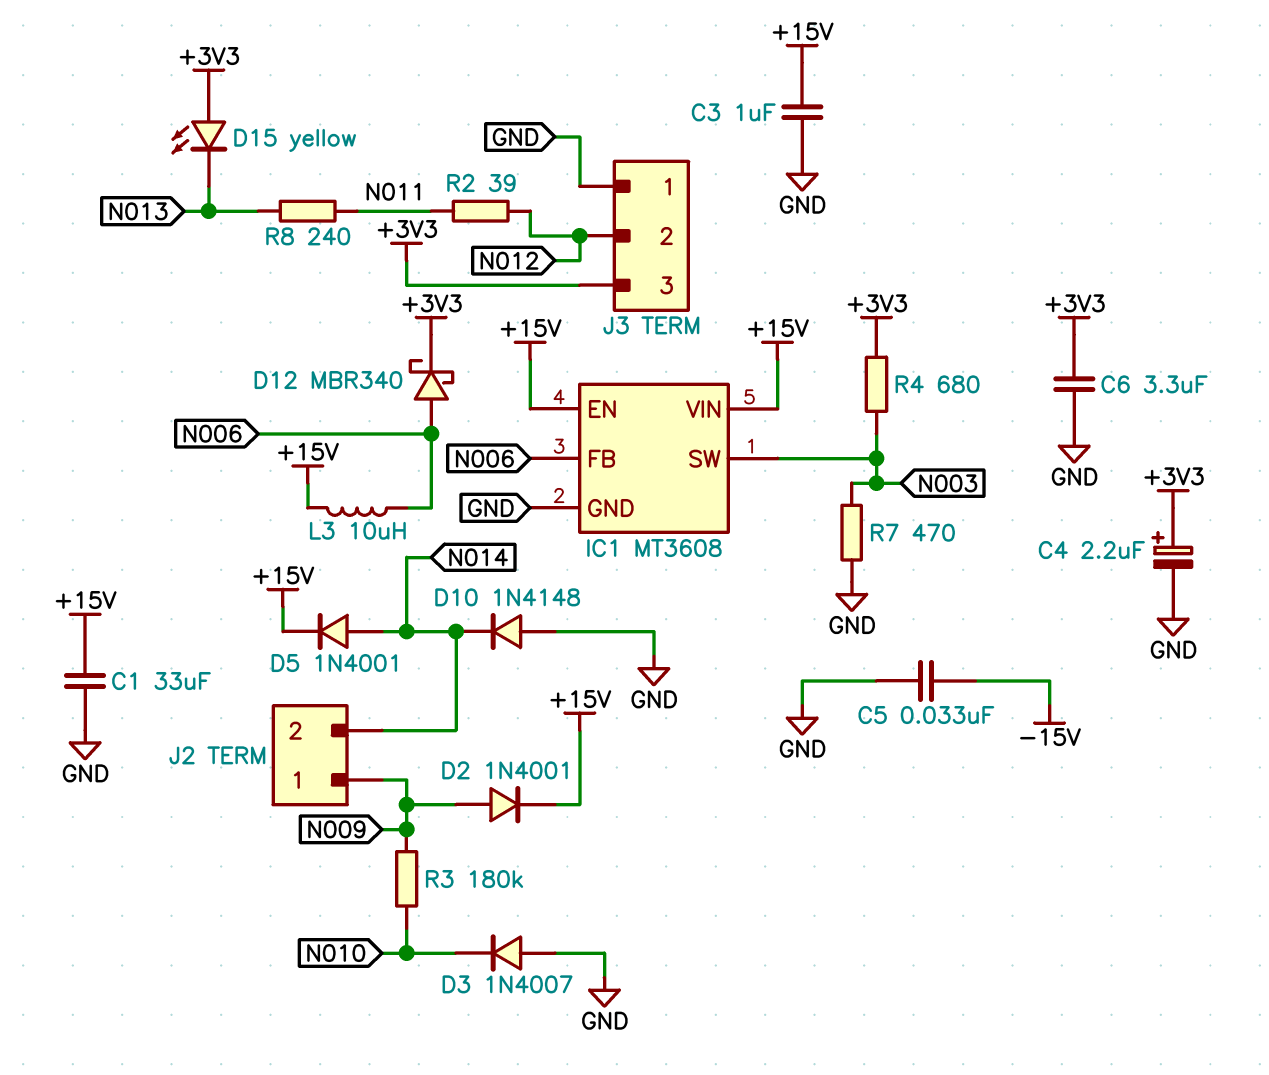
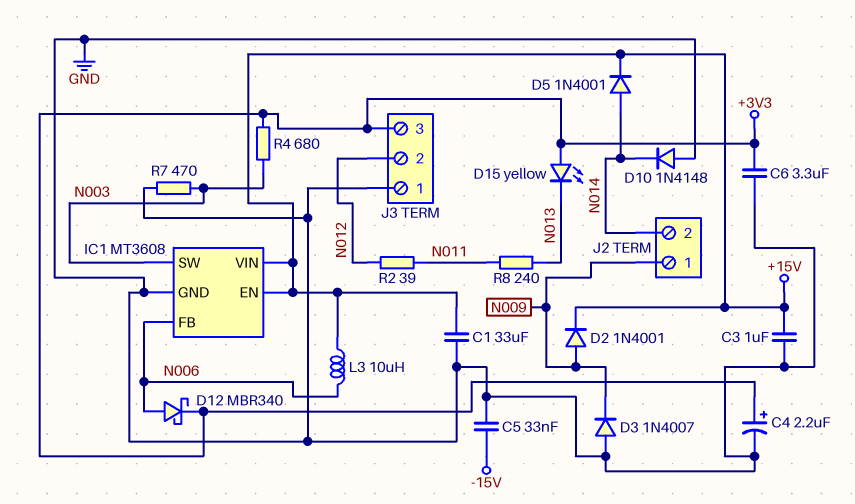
D3: diode 1N4007 (A GND, K N010) -> diode 1N4007 (A GND, K N009)
R3: 180k (N009, N010) -> none

